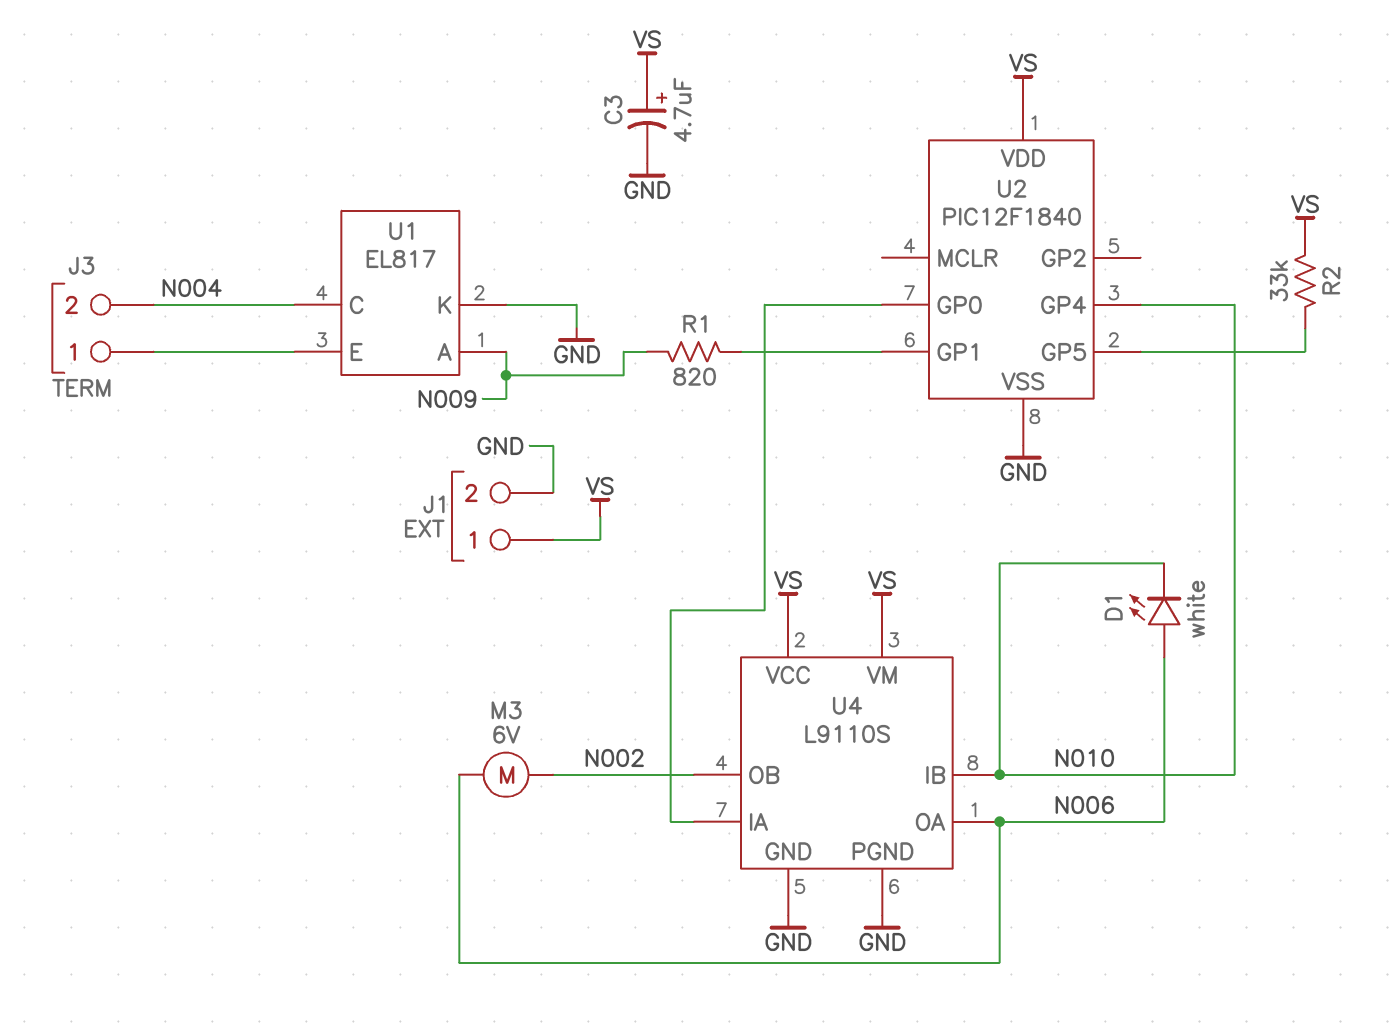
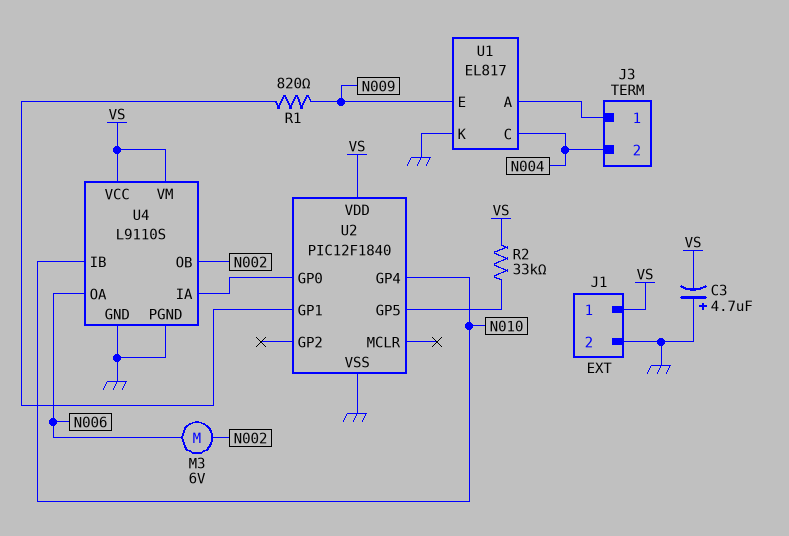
C3: 4.7uF (plus VS, minus GND) -> 4.7uF (plus GND, minus VS)
D1: LED white (A N006, K N010) -> none
U1 pin A: N009 -> J3/1
U1 pin E: J3/1 -> N009

